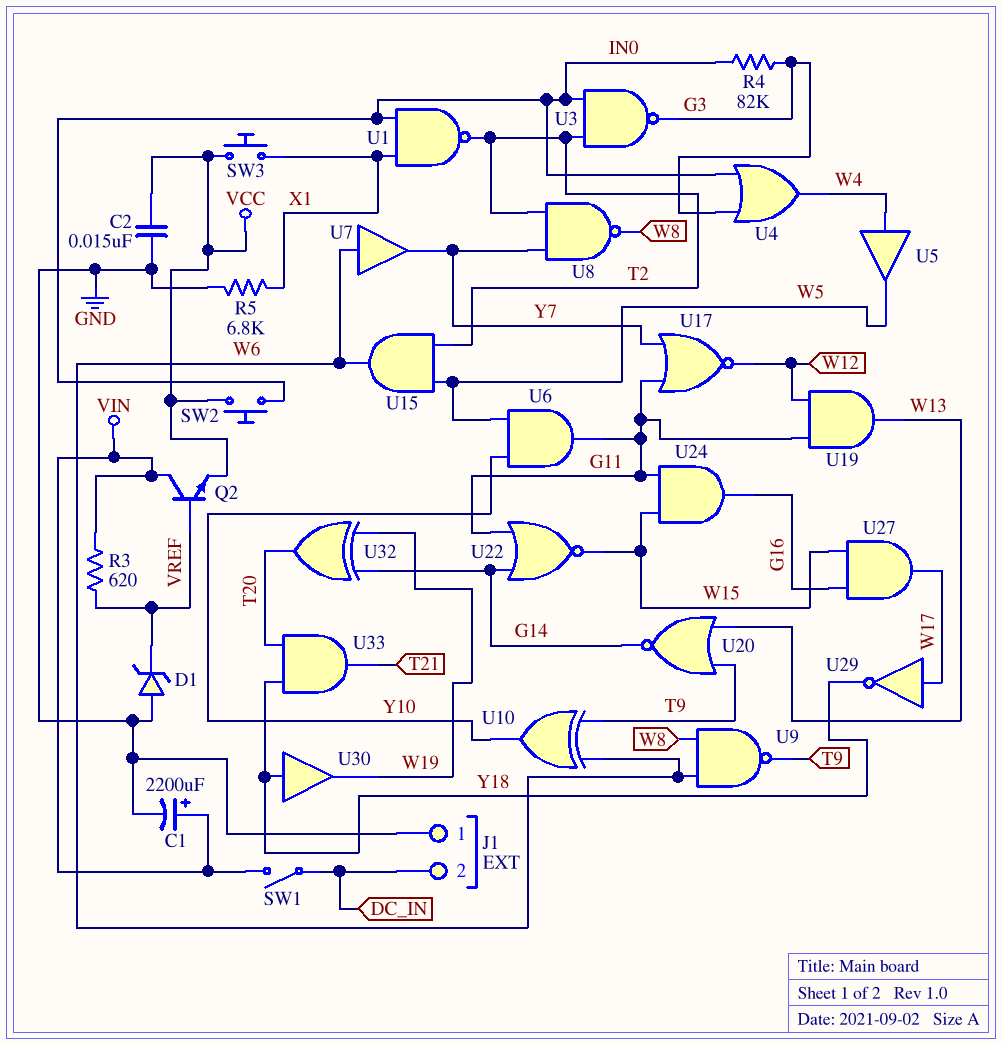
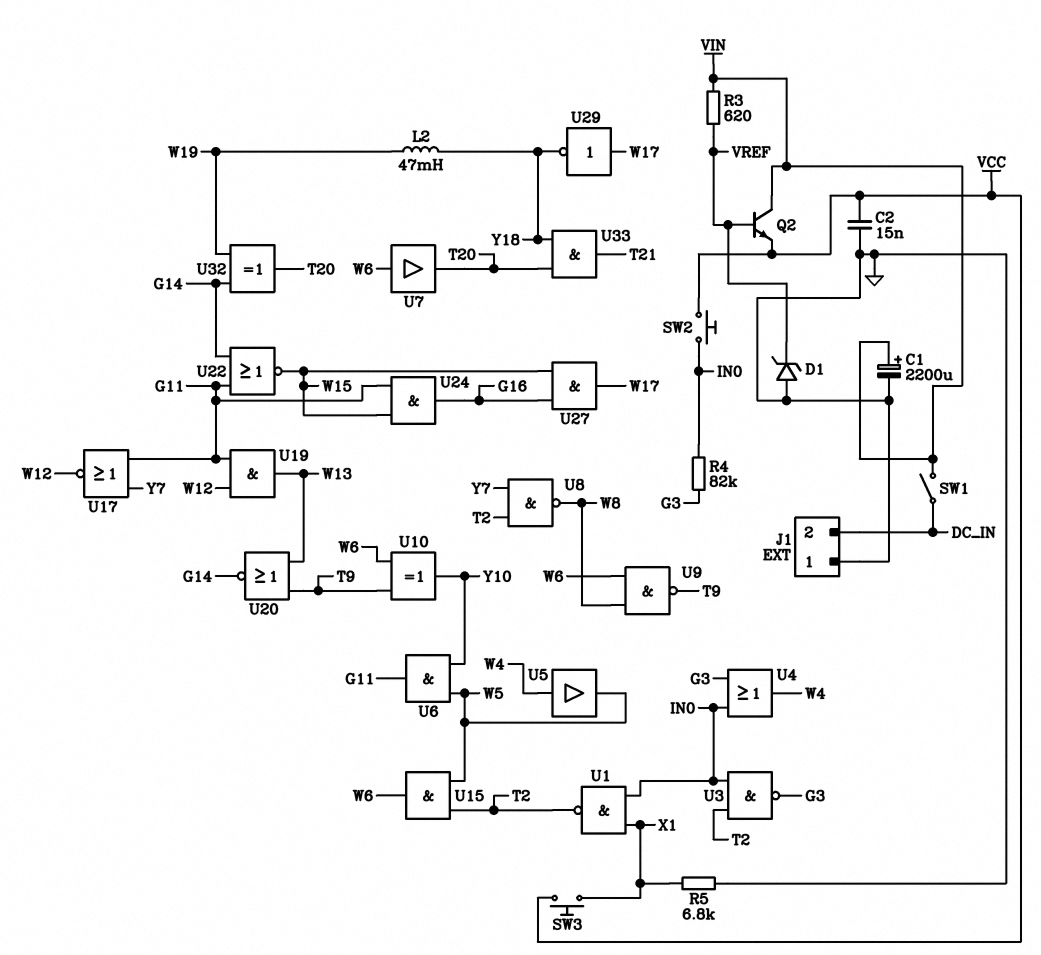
L2: none -> 47mH (W19, Y18)
U7: buffer (in W6, out Y7) -> buffer (in W6, out T20)
U30: buffer (in Y18, out W19) -> none

